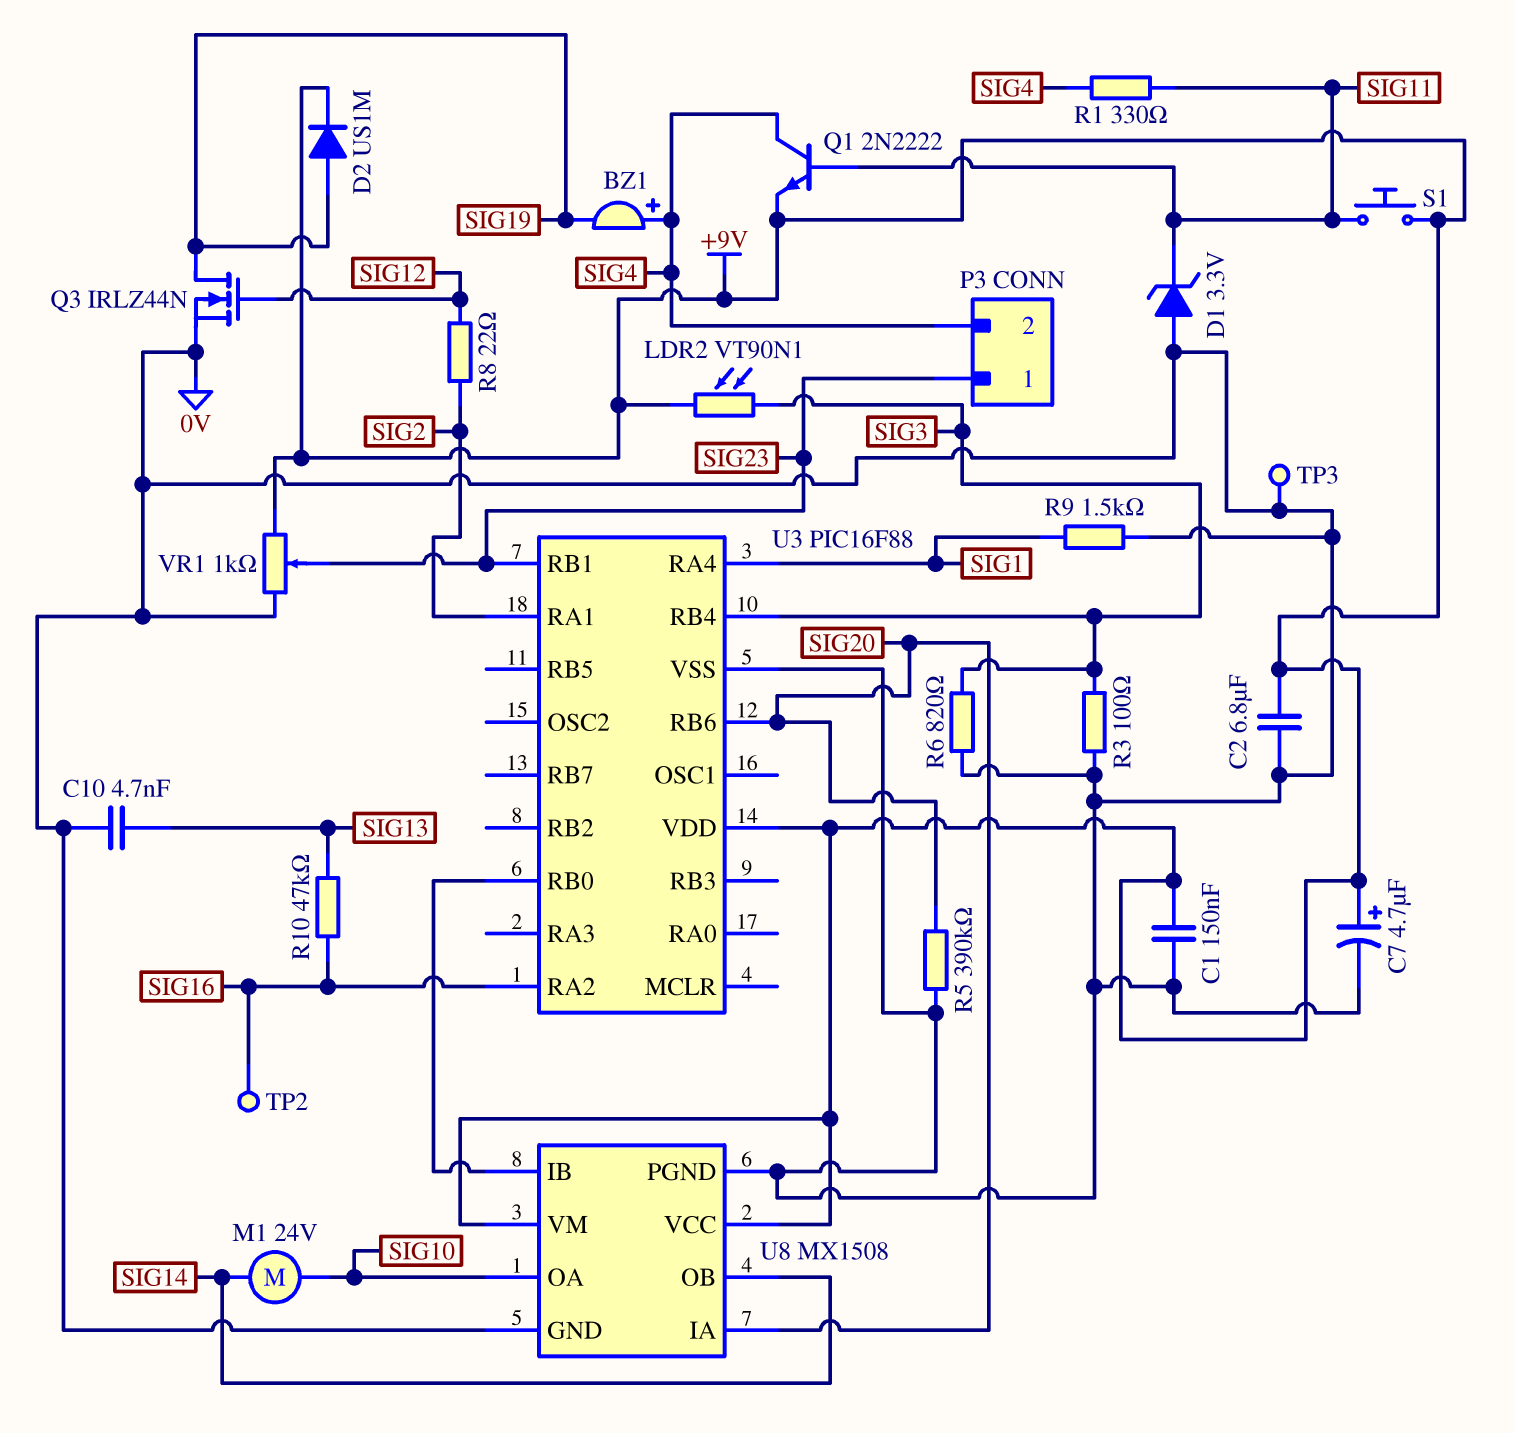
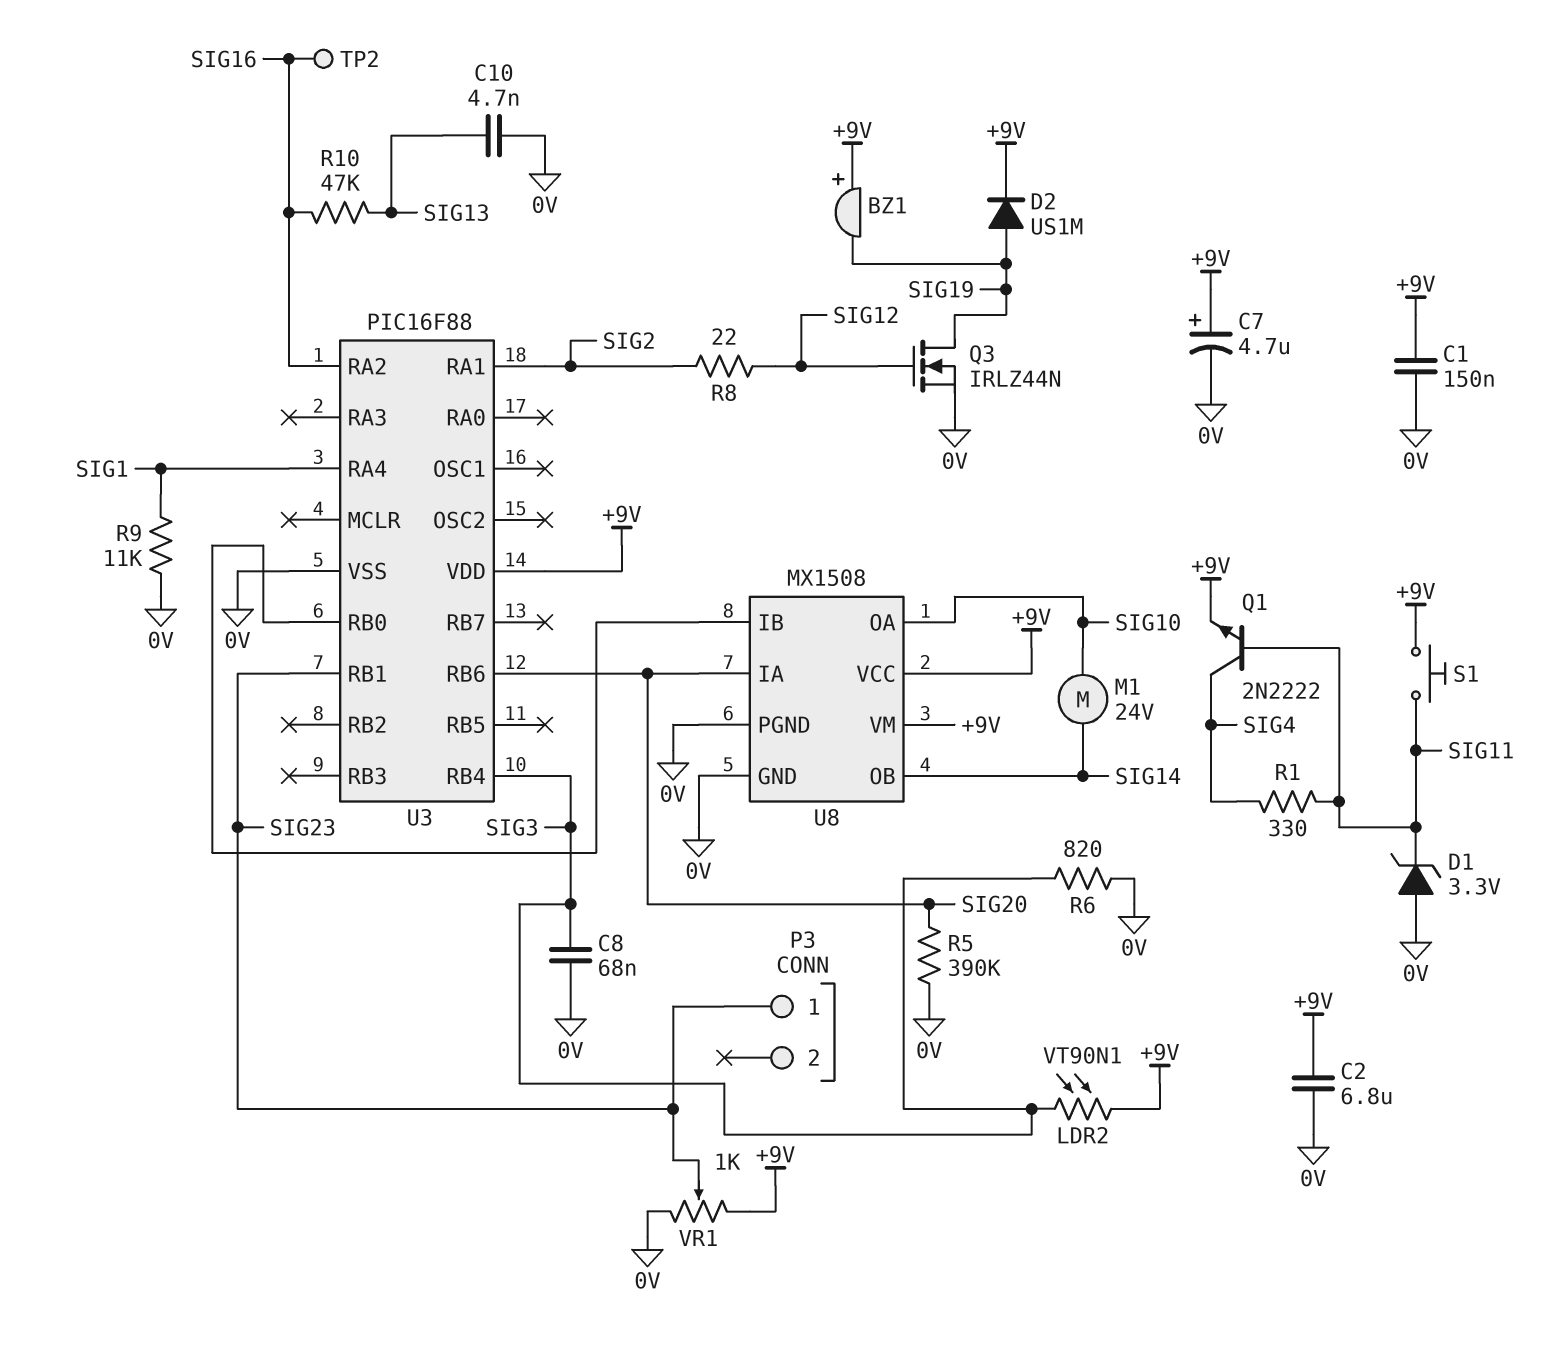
BZ1: buzzer (plus SIG4, minus SIG19) -> buzzer (plus +9V, minus SIG19)
C8: none -> 68nF (0V, SIG3)
P3 pin 2: SIG4 -> none
R3: 100 (0V, SIG3) -> none
R9: 1.5k (0V, SIG1) -> 11k (0V, SIG1)
TP3: test point (0V) -> none

